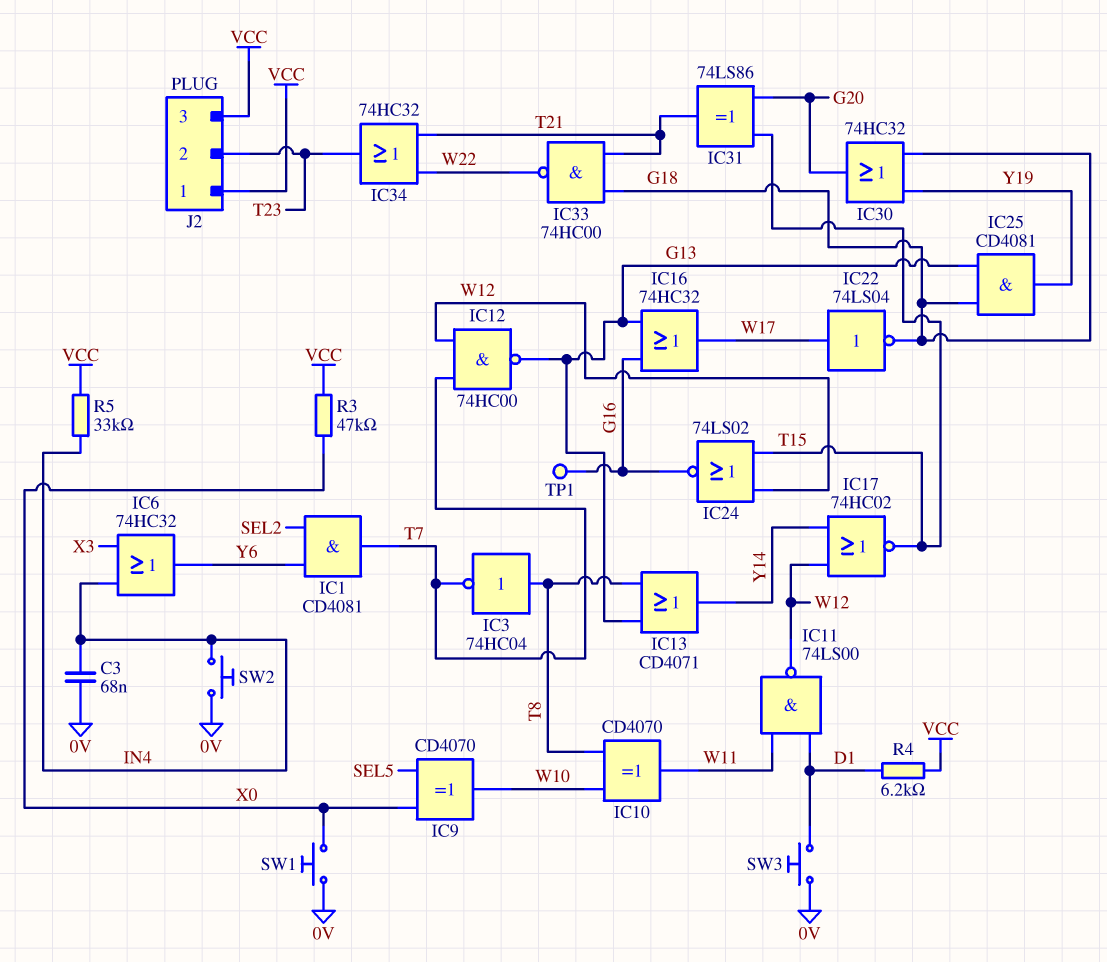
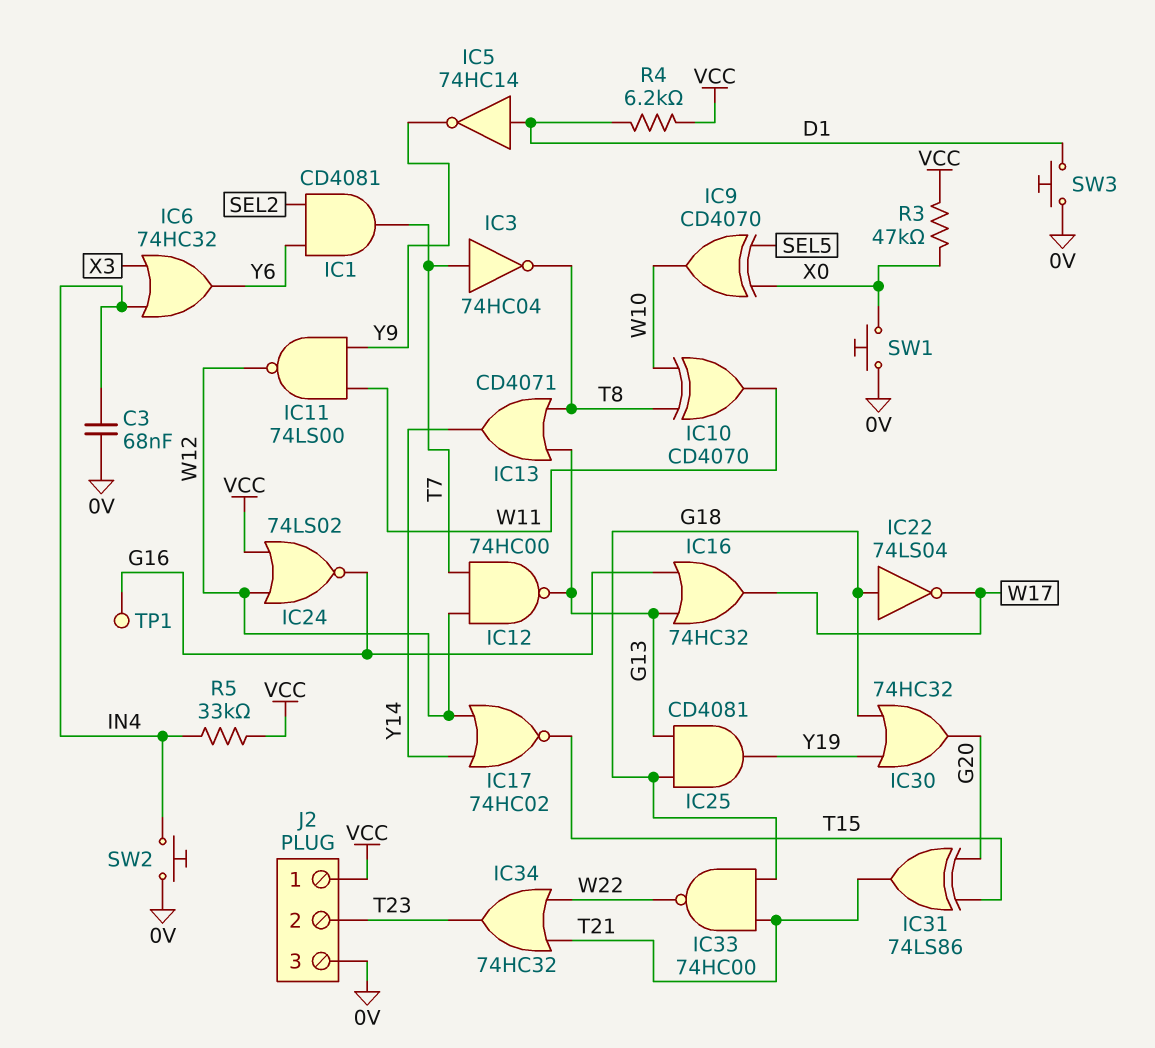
IC3: NOT 74HC04 (in T8, out T7) -> NOT 74HC04 (in T7, out T8)
IC5: none -> NOT 74HC14 (in D1, out Y9)
IC11: NAND 74LS00 (in D1, in W11, out W12) -> NAND 74LS00 (in W11, in Y9, out W12)
IC22: NOT 74LS04 (in W17, out G18) -> NOT 74LS04 (in G18, out W17)
IC24: NOR 74LS02 (in T15, in W12, out G16) -> NOR 74LS02 (in VCC, in W12, out G16)
J2 pin 3: VCC -> 0V

